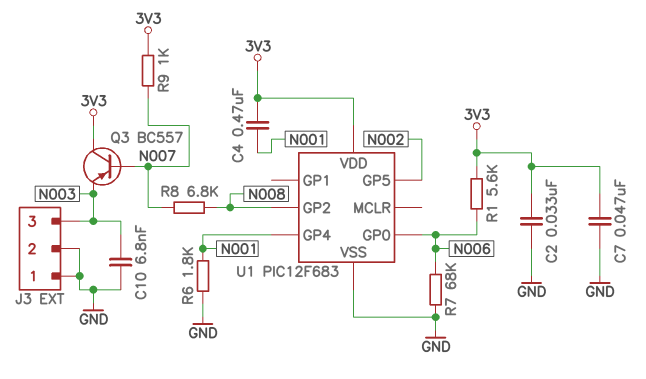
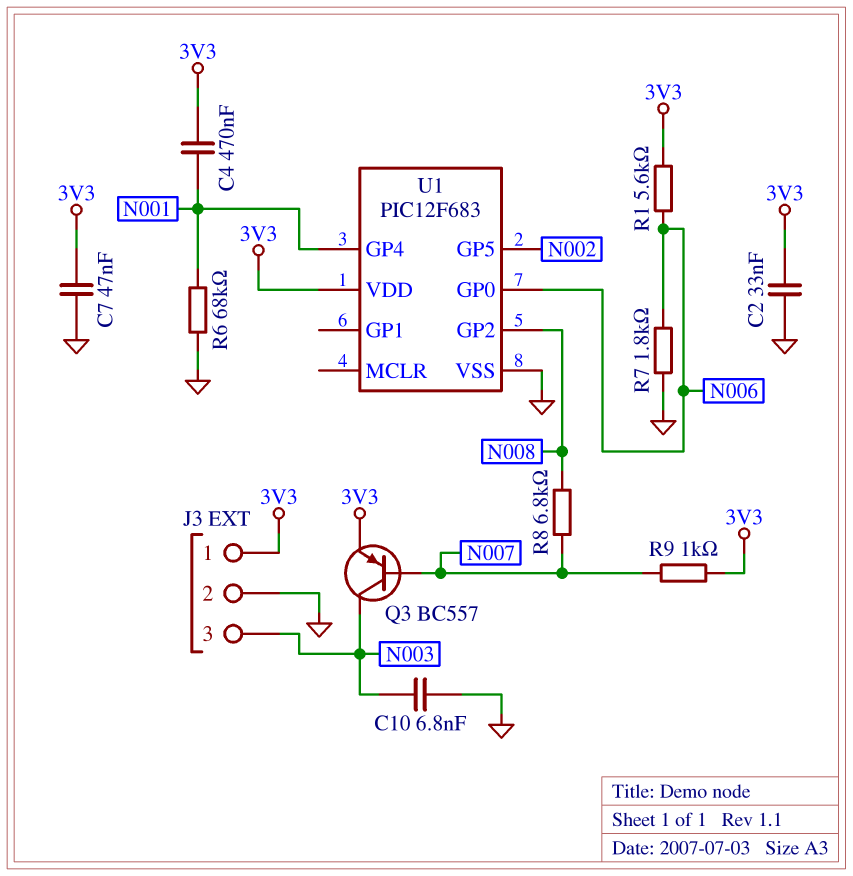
J3 pin 1: GND -> 3V3
Q3: PNP BC557 (B N007, C 3V3, E N003) -> PNP BC557 (B N007, C N003, E 3V3)
R6: 1.8k (GND, N001) -> 68k (GND, N001)
R7: 68k (GND, N006) -> 1.8k (GND, N006)

